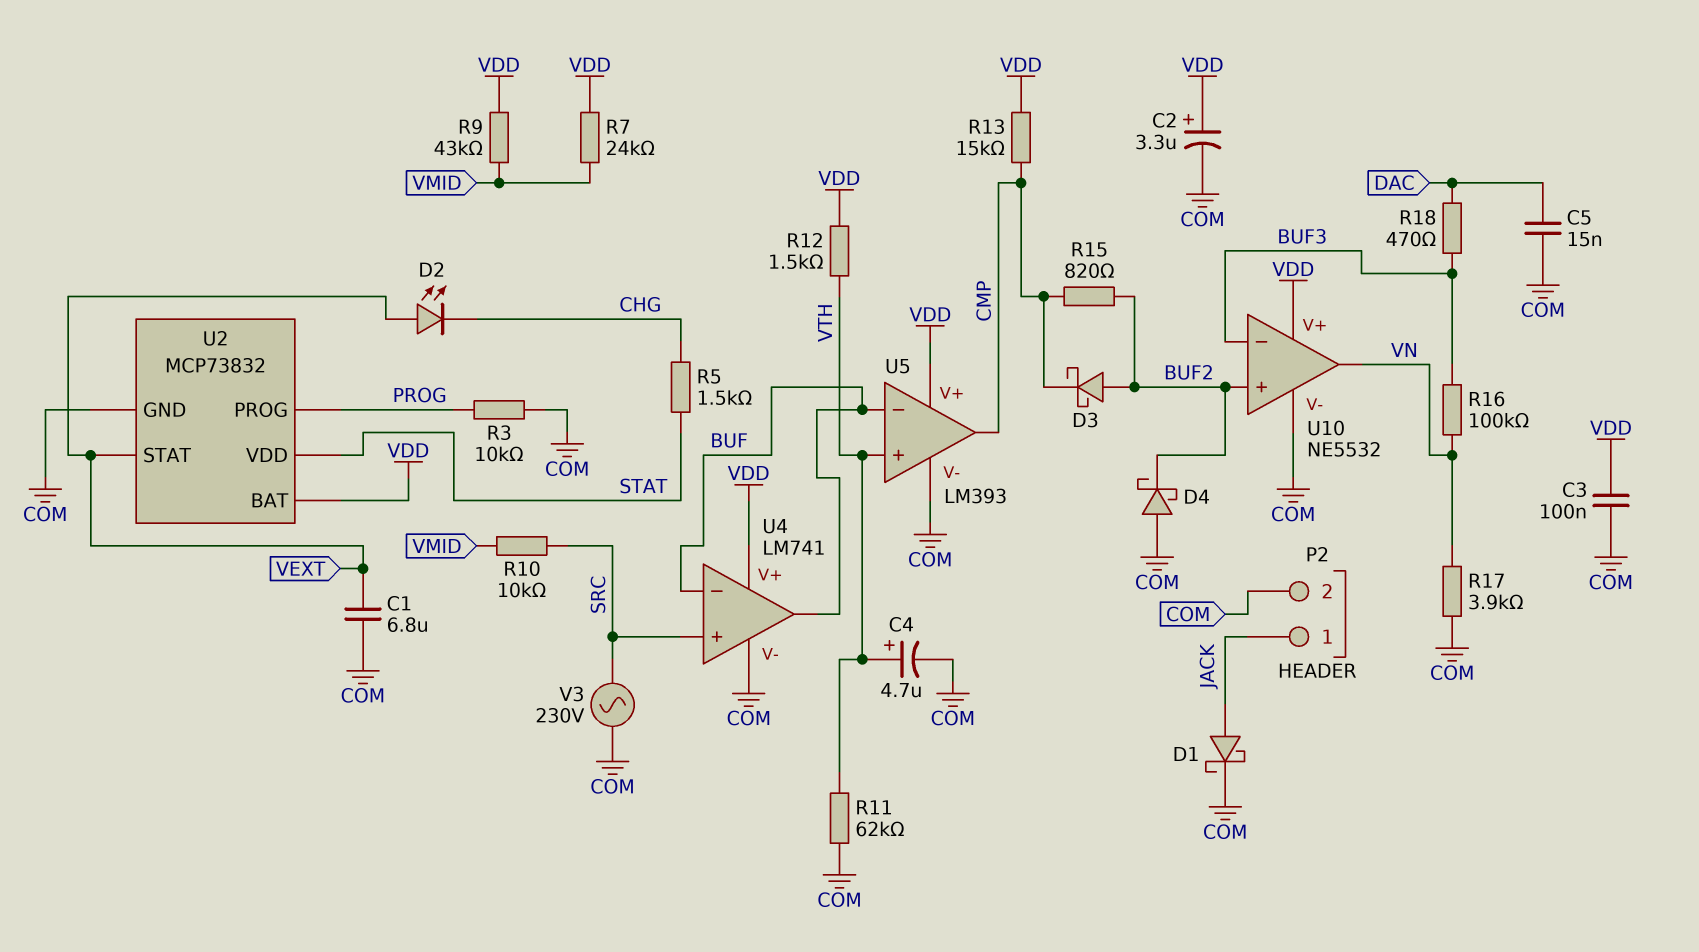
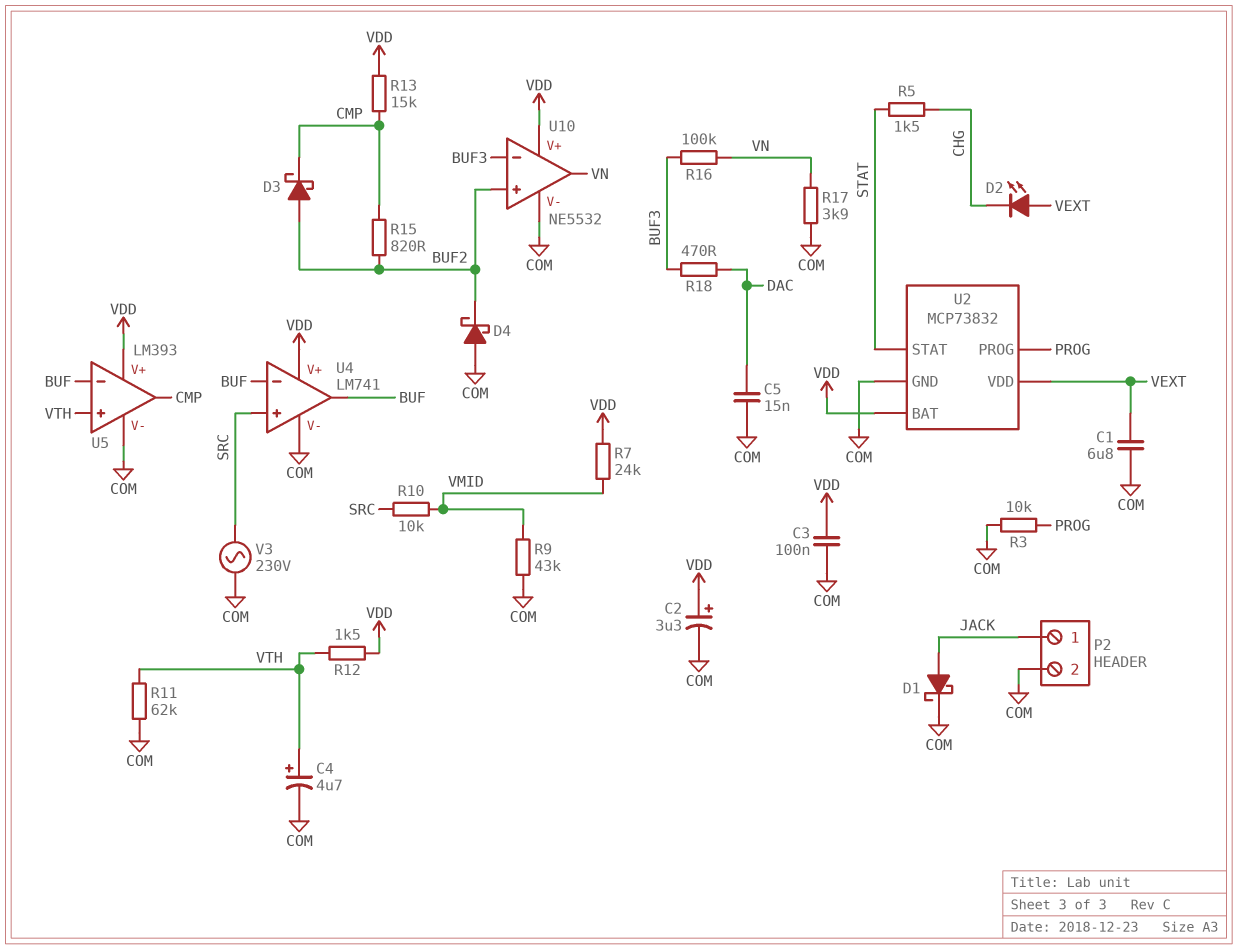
R9: 43k (VDD, VMID) -> 43k (COM, VMID)
U2 pin STAT: VEXT -> STAT
U2 pin VDD: STAT -> VEXT

